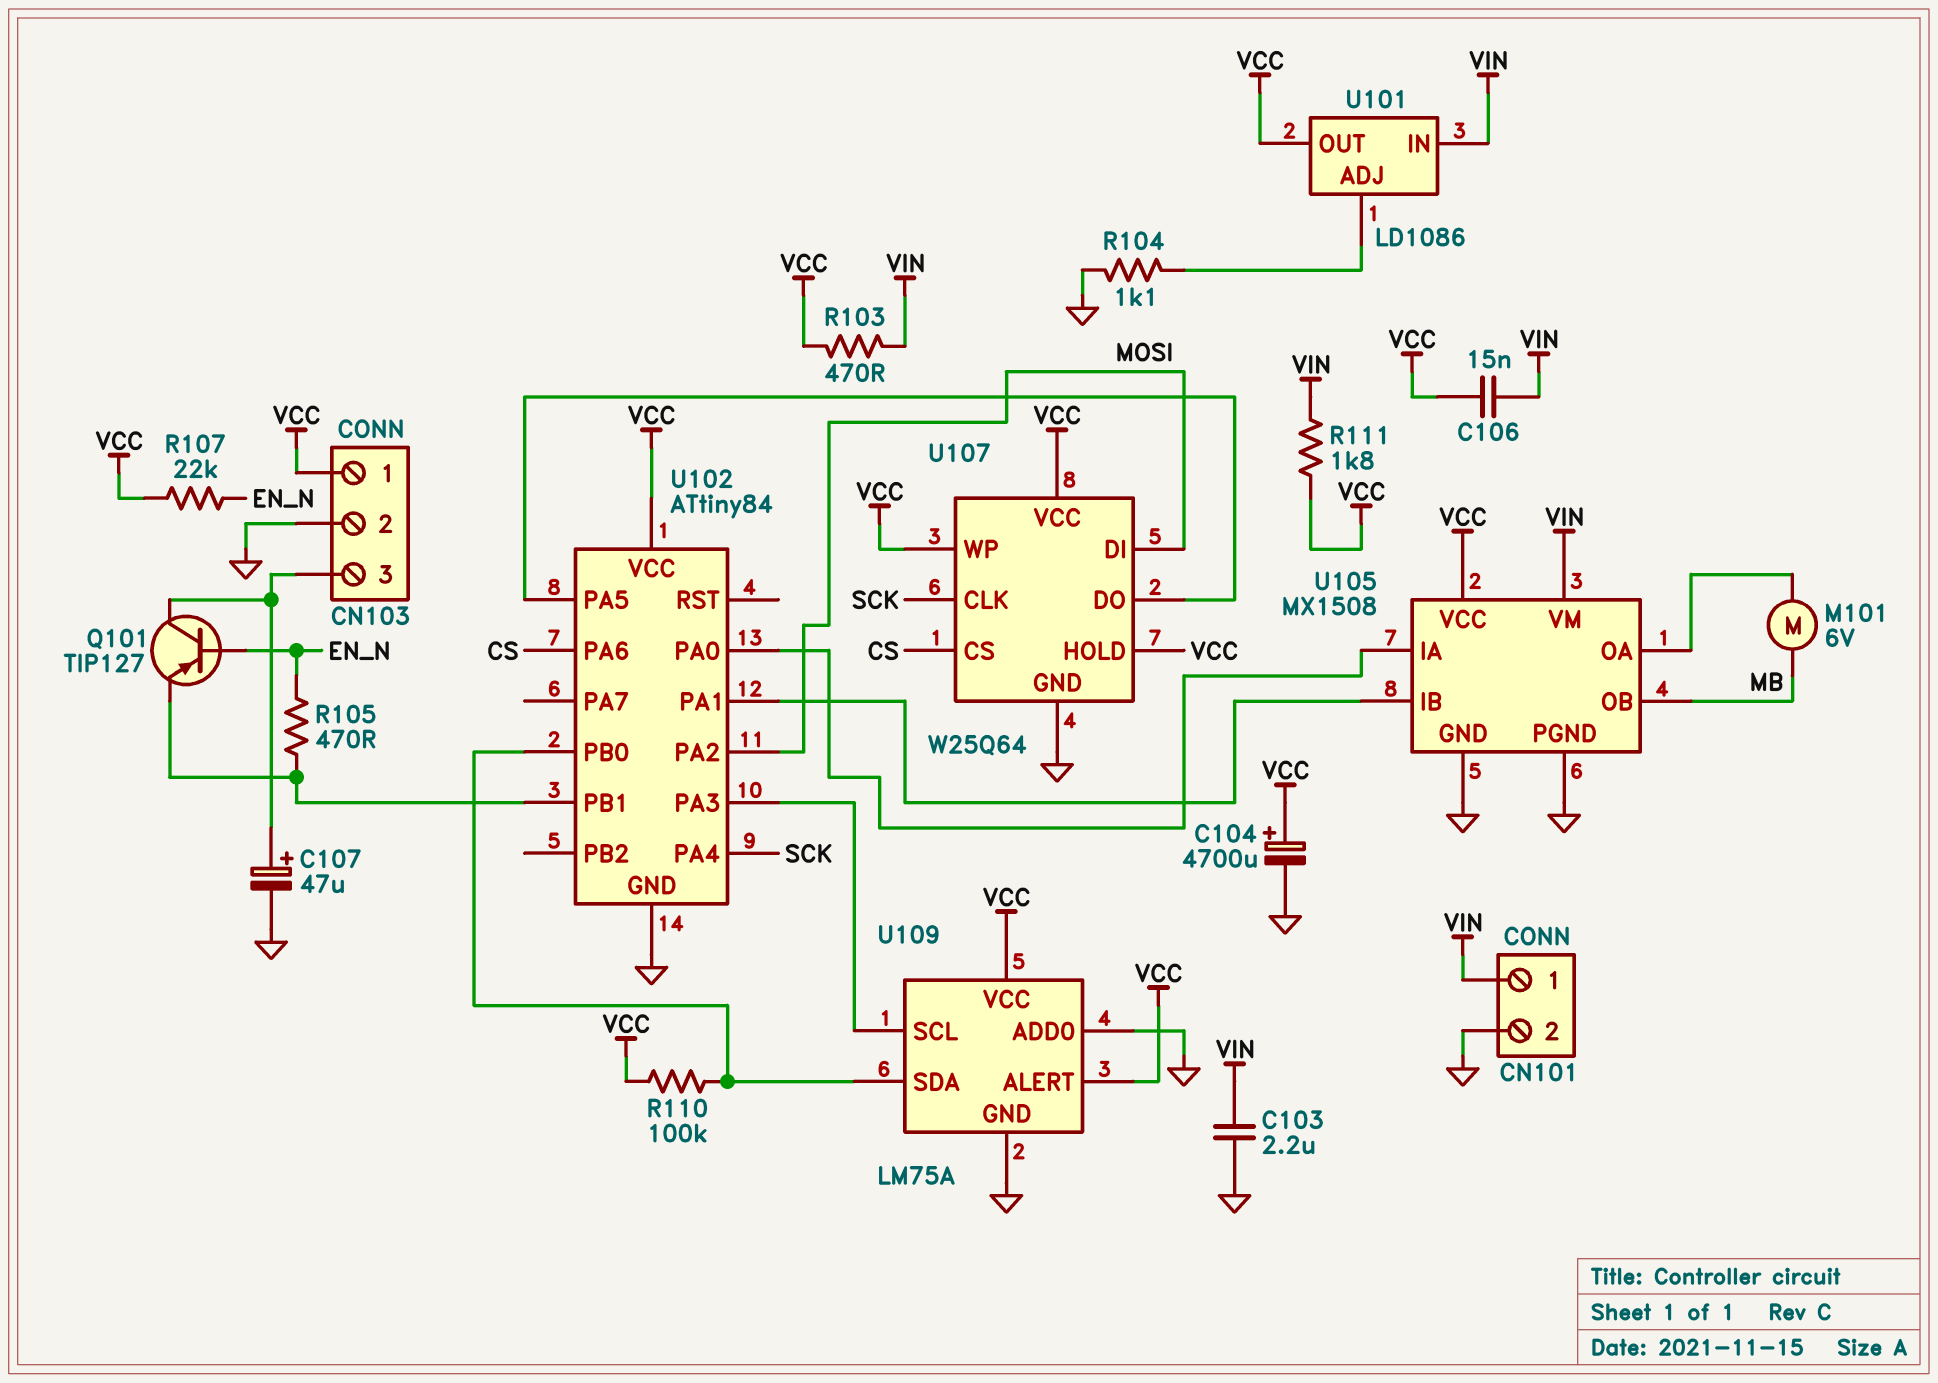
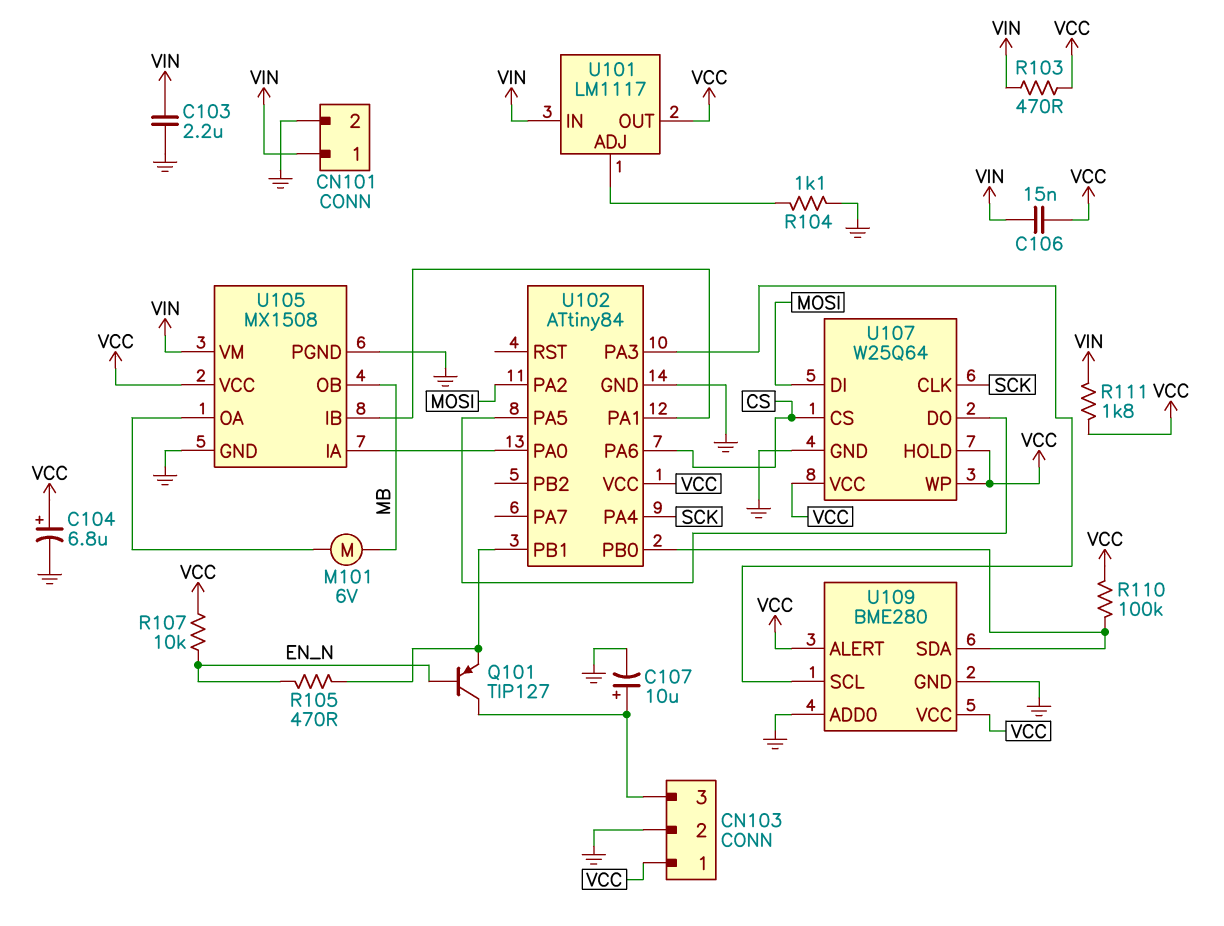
C104: 4700uF (plus VCC, minus GND) -> 6.8uF (plus VCC, minus GND)
C107: 47uF (plus CN103/3, minus GND) -> 10uF (plus CN103/3, minus GND)
R107: 22k (EN_N, VCC) -> 10k (EN_N, VCC)
U101: LD1086 -> LM1117
U109: LM75A -> BME280

